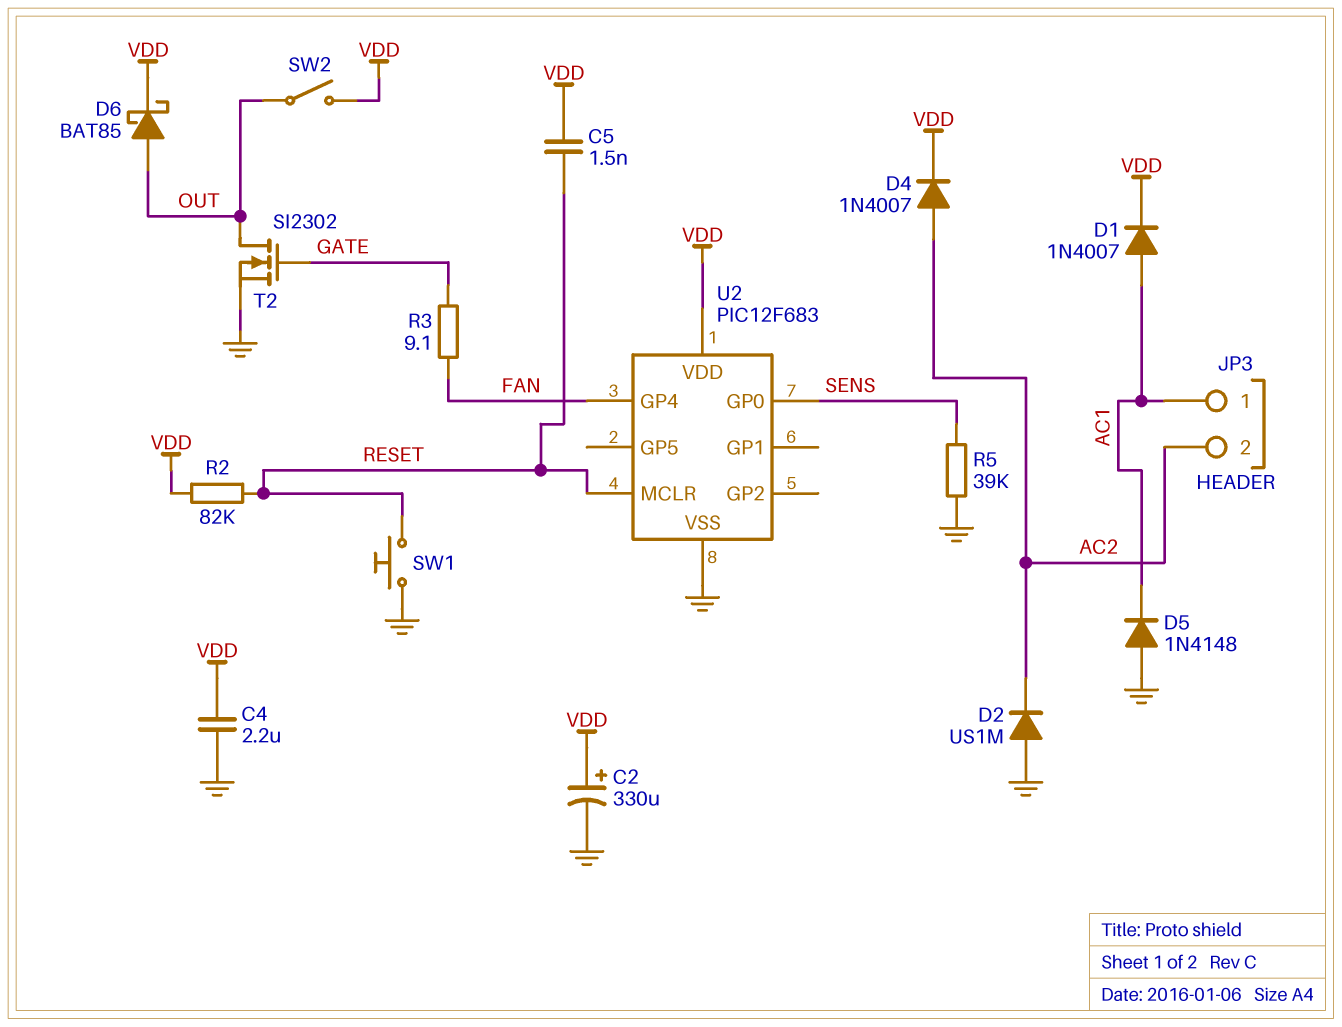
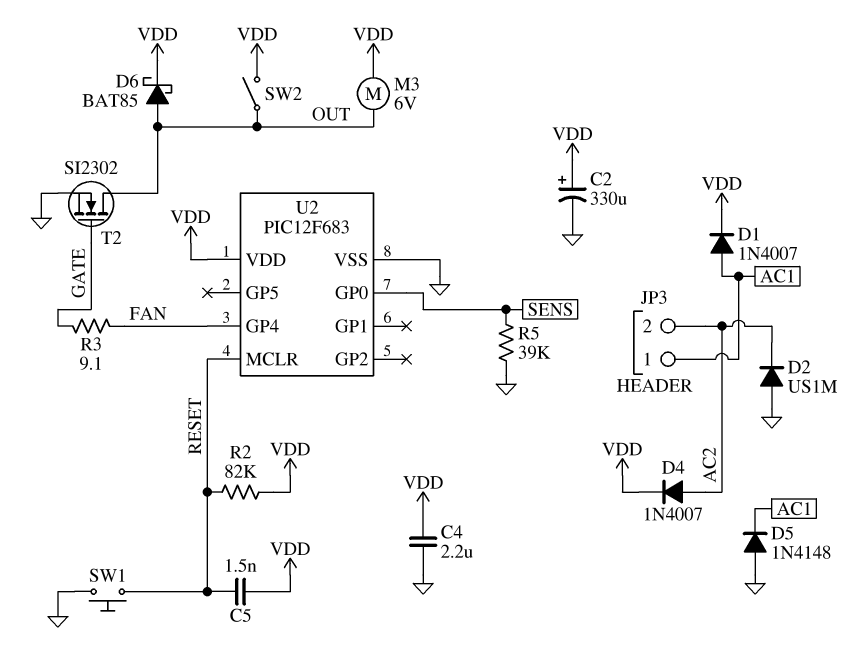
M3: none -> motor 6V (OUT, VDD)

